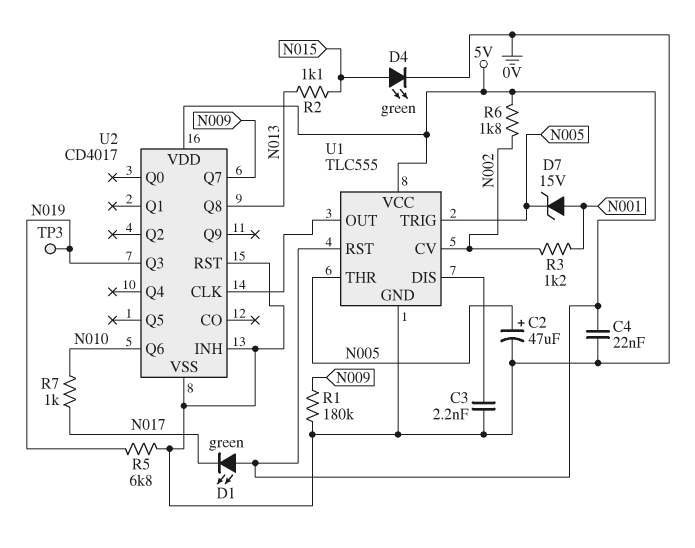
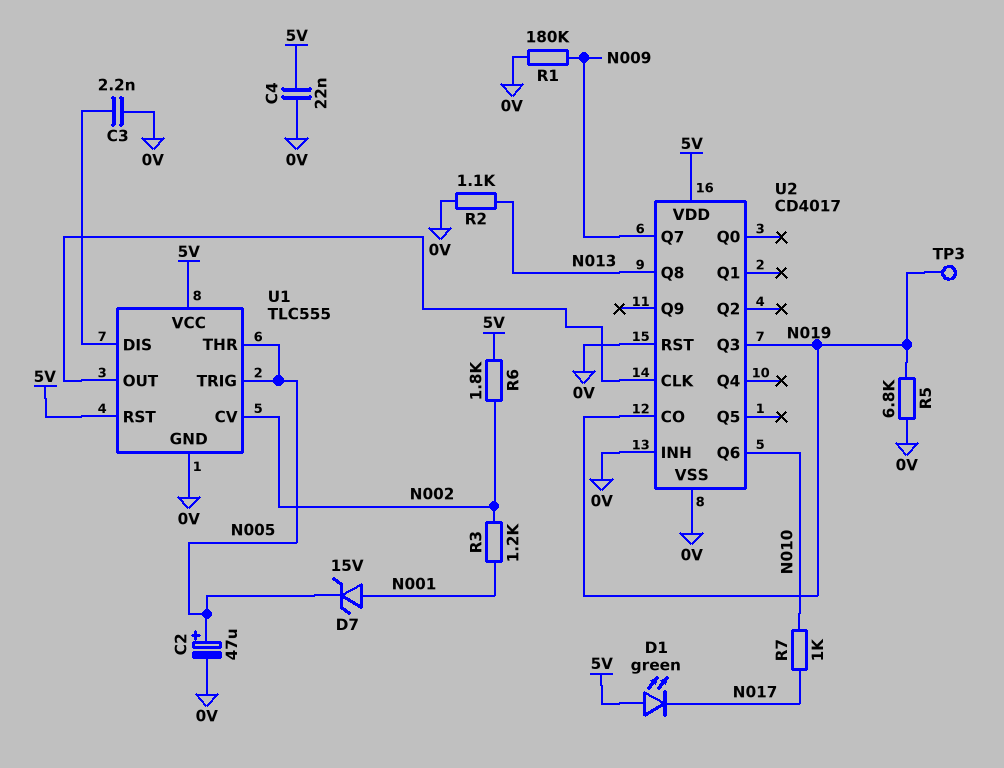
D4: LED green (A N015, K 0V) -> none
R2: 1.1k (N013, N015) -> 1.1k (0V, N013)
U2 pin CO: none -> N019

